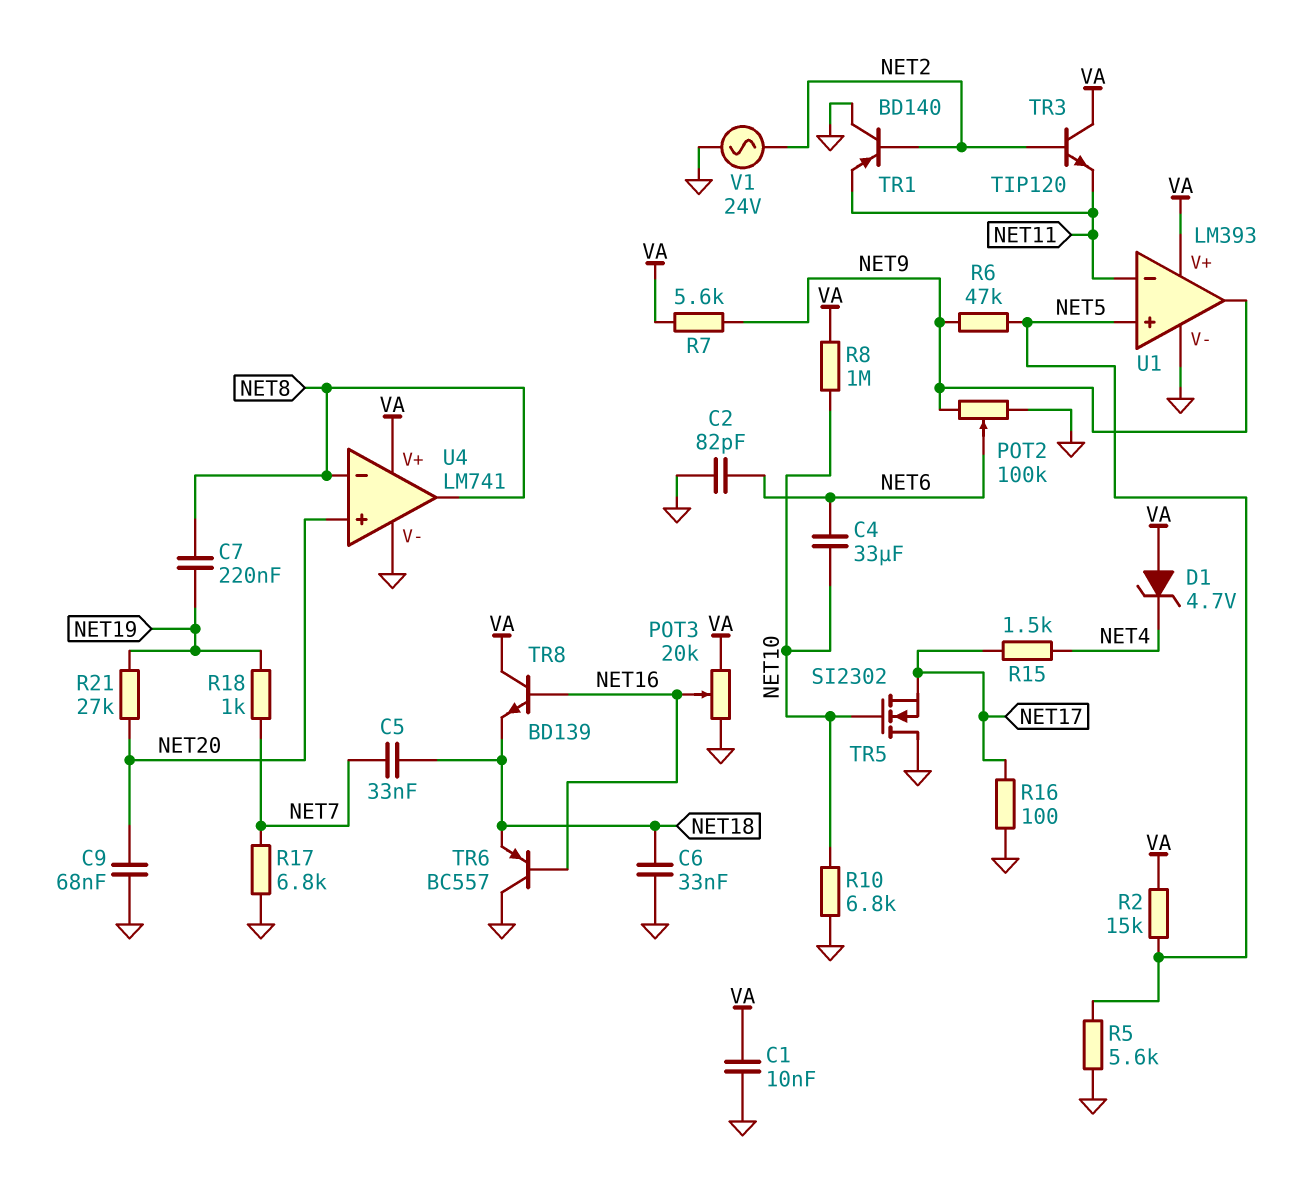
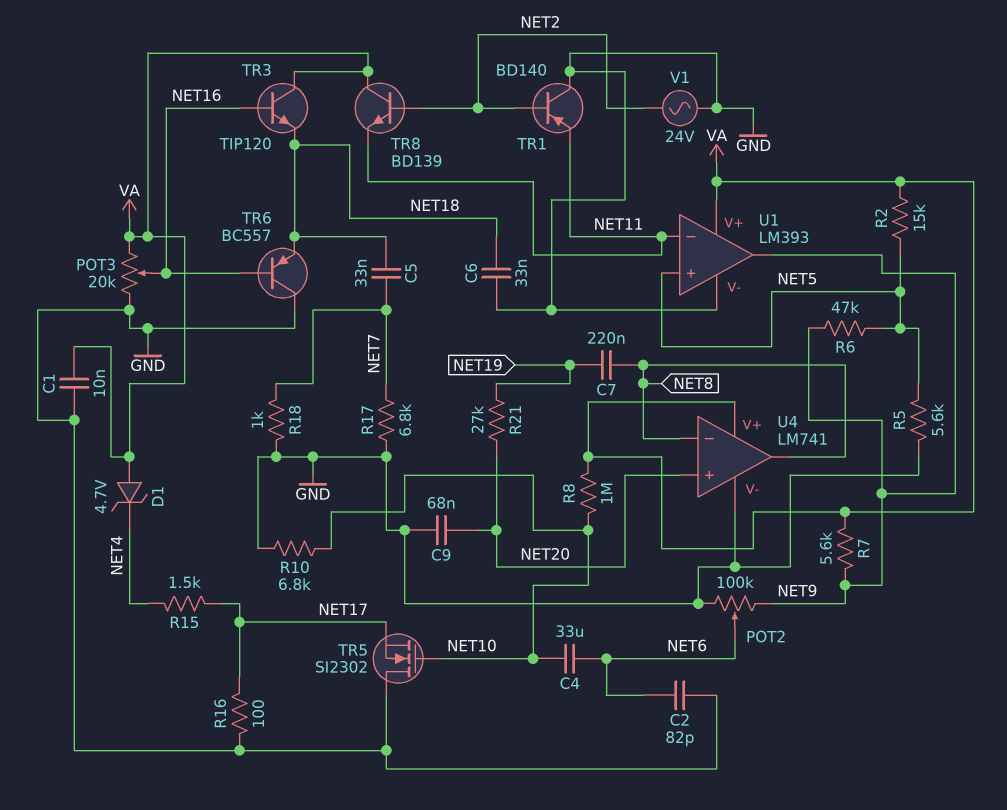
R18: 1k (NET7, NET19) -> 1k (GND, NET7)
TR3: NPN TIP120 (B NET2, C VA, E NET11) -> NPN TIP120 (B NET16, C VA, E NET18)
TR8: NPN BD139 (B NET16, C VA, E NET18) -> NPN BD139 (B NET2, C VA, E NET11)

